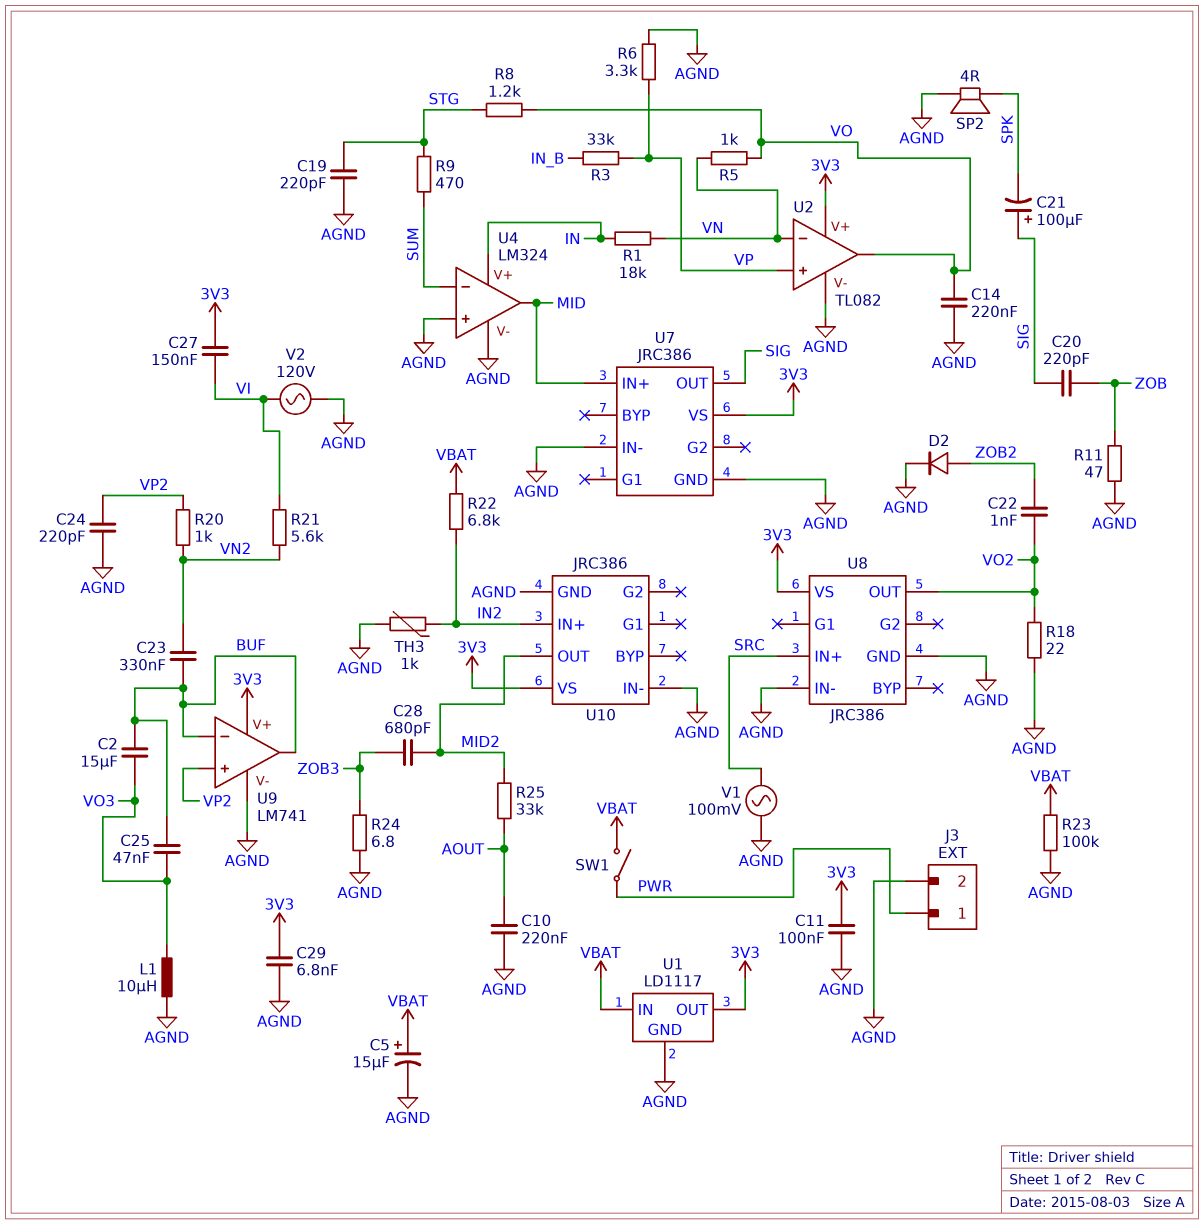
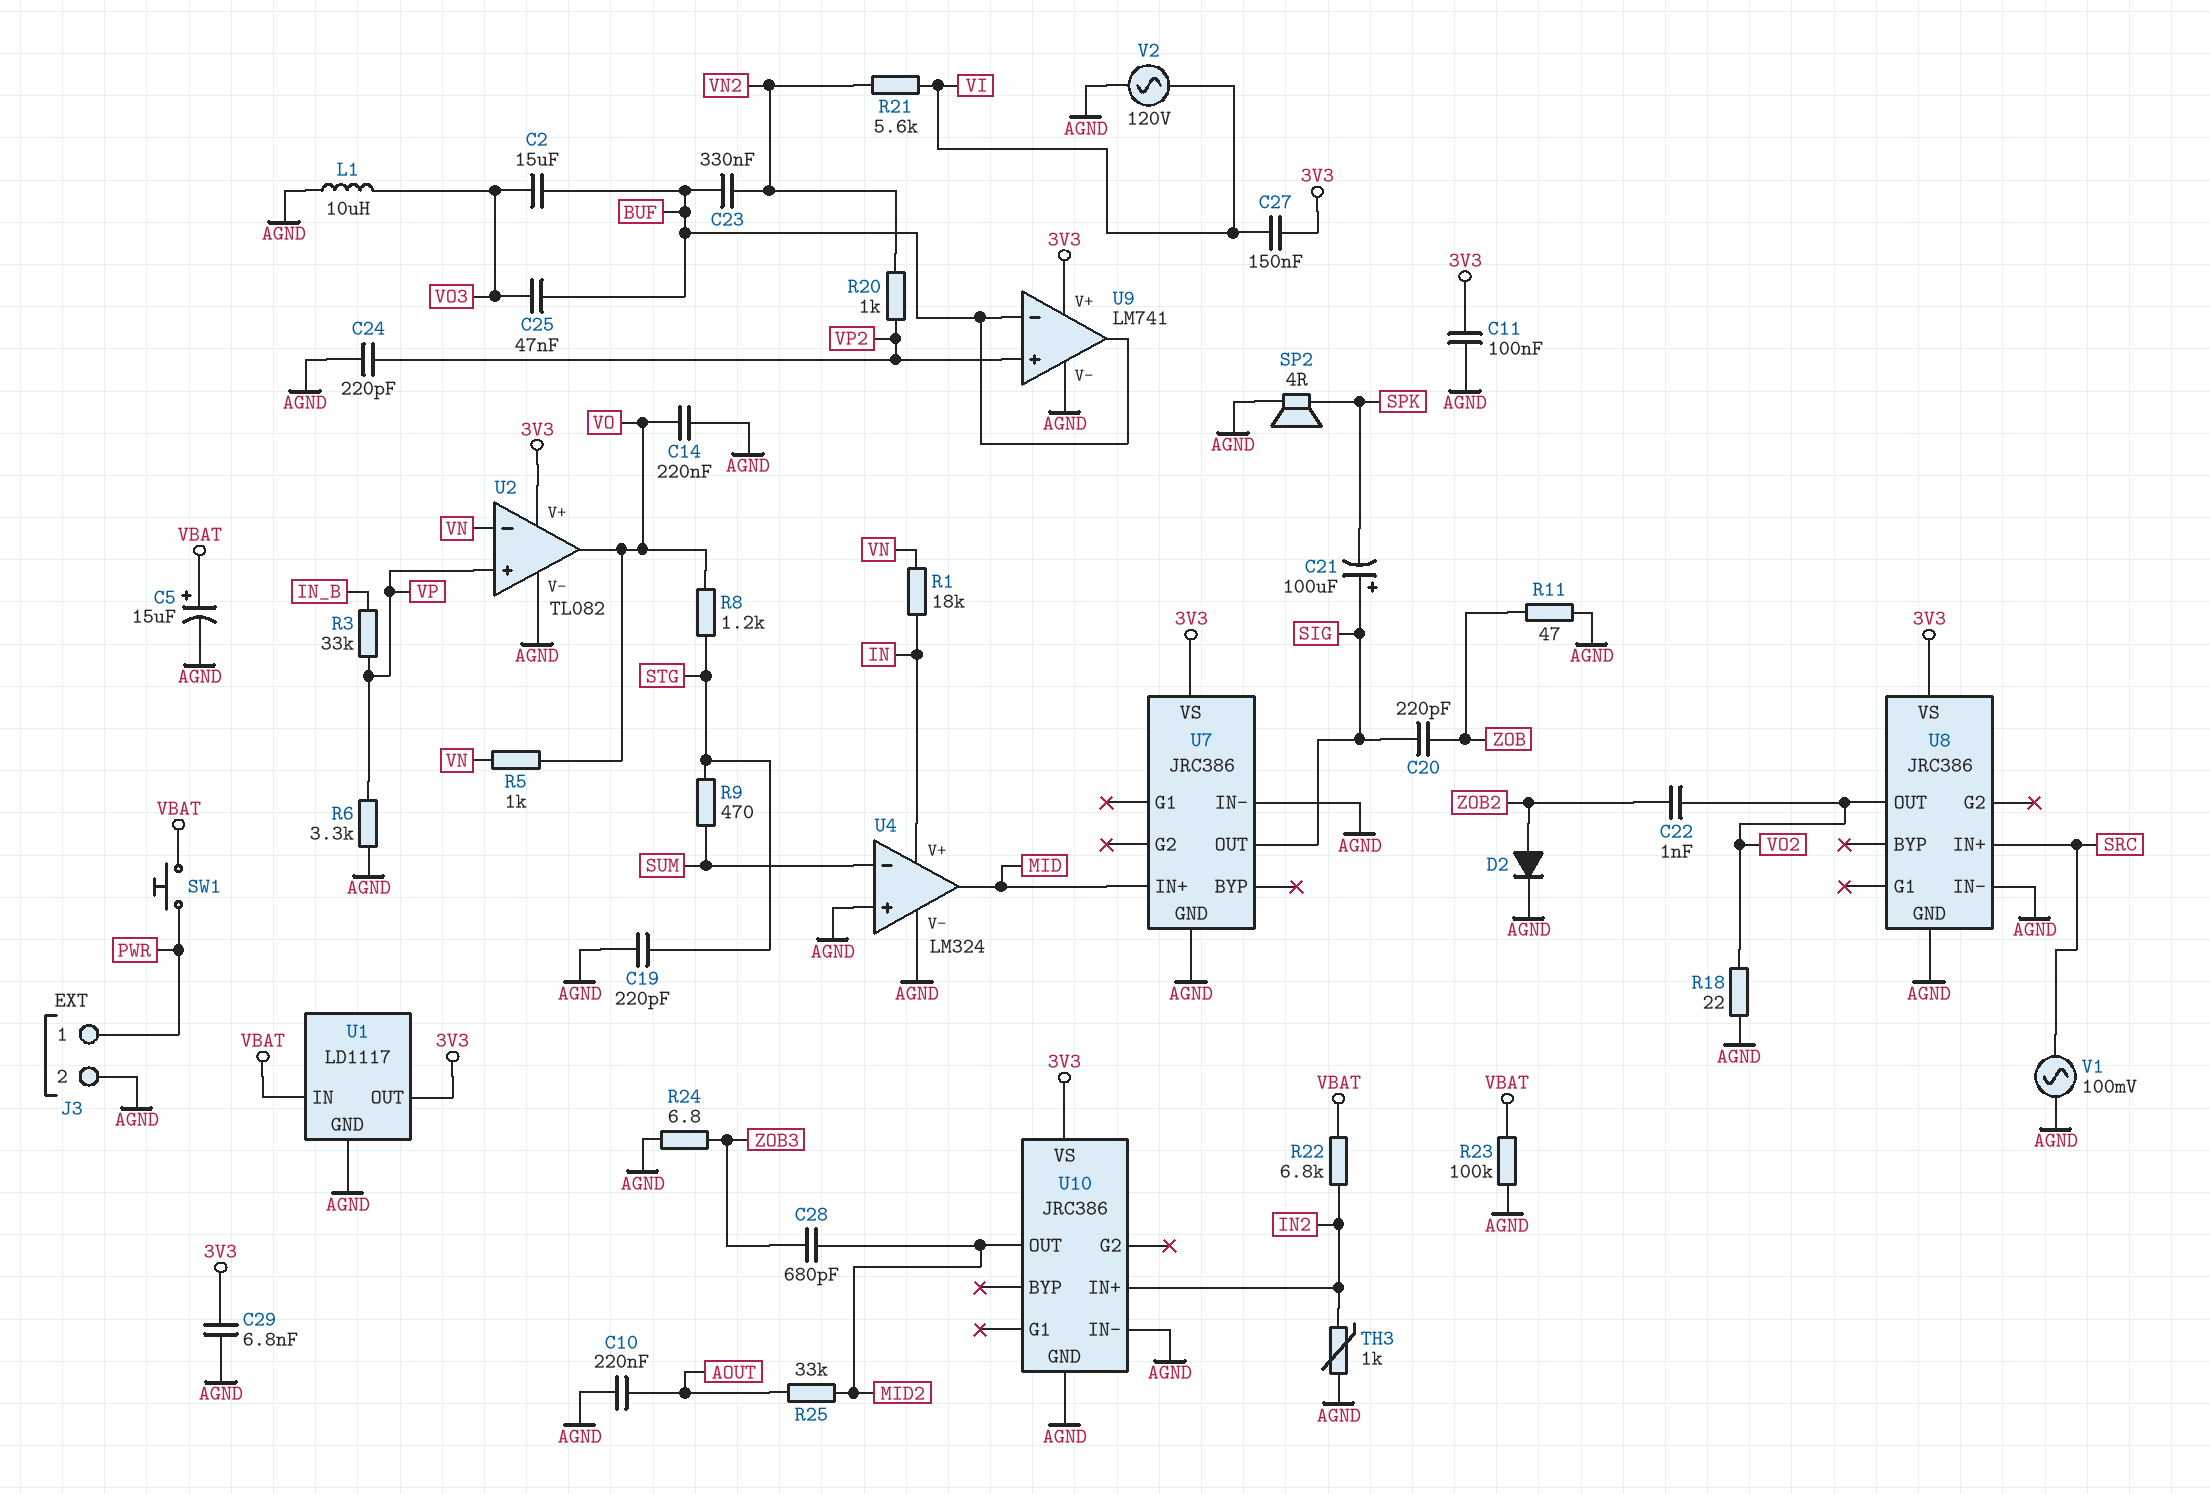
SW1: switch (PWR, VBAT) -> button (PWR, VBAT)

